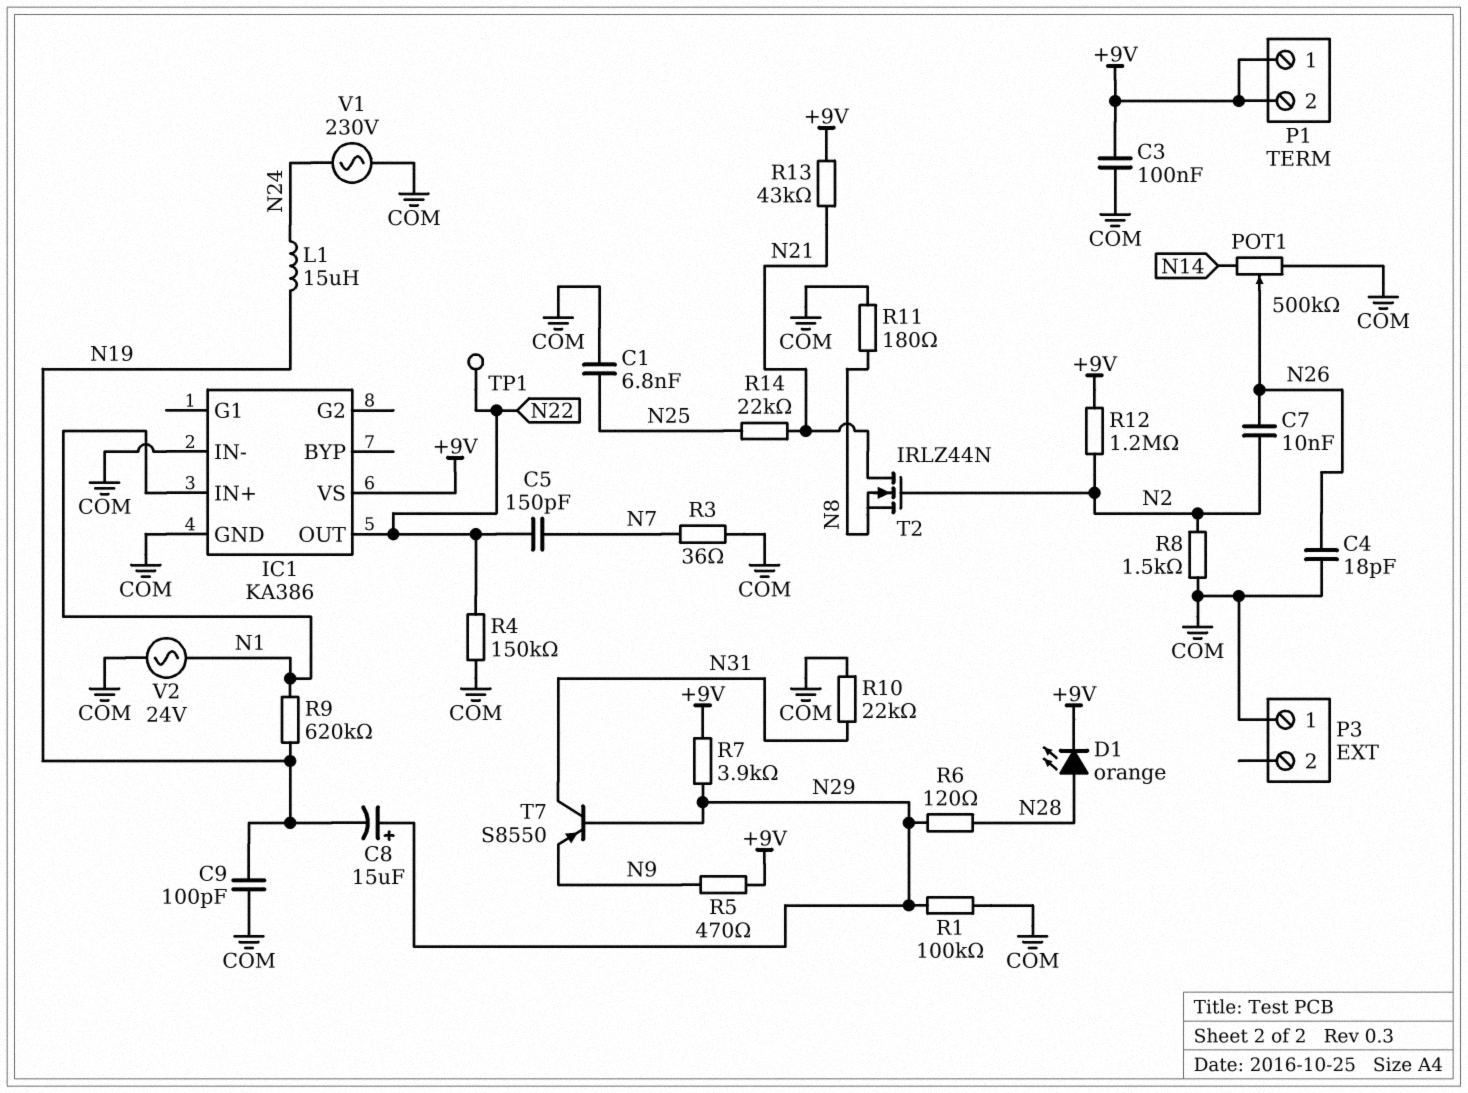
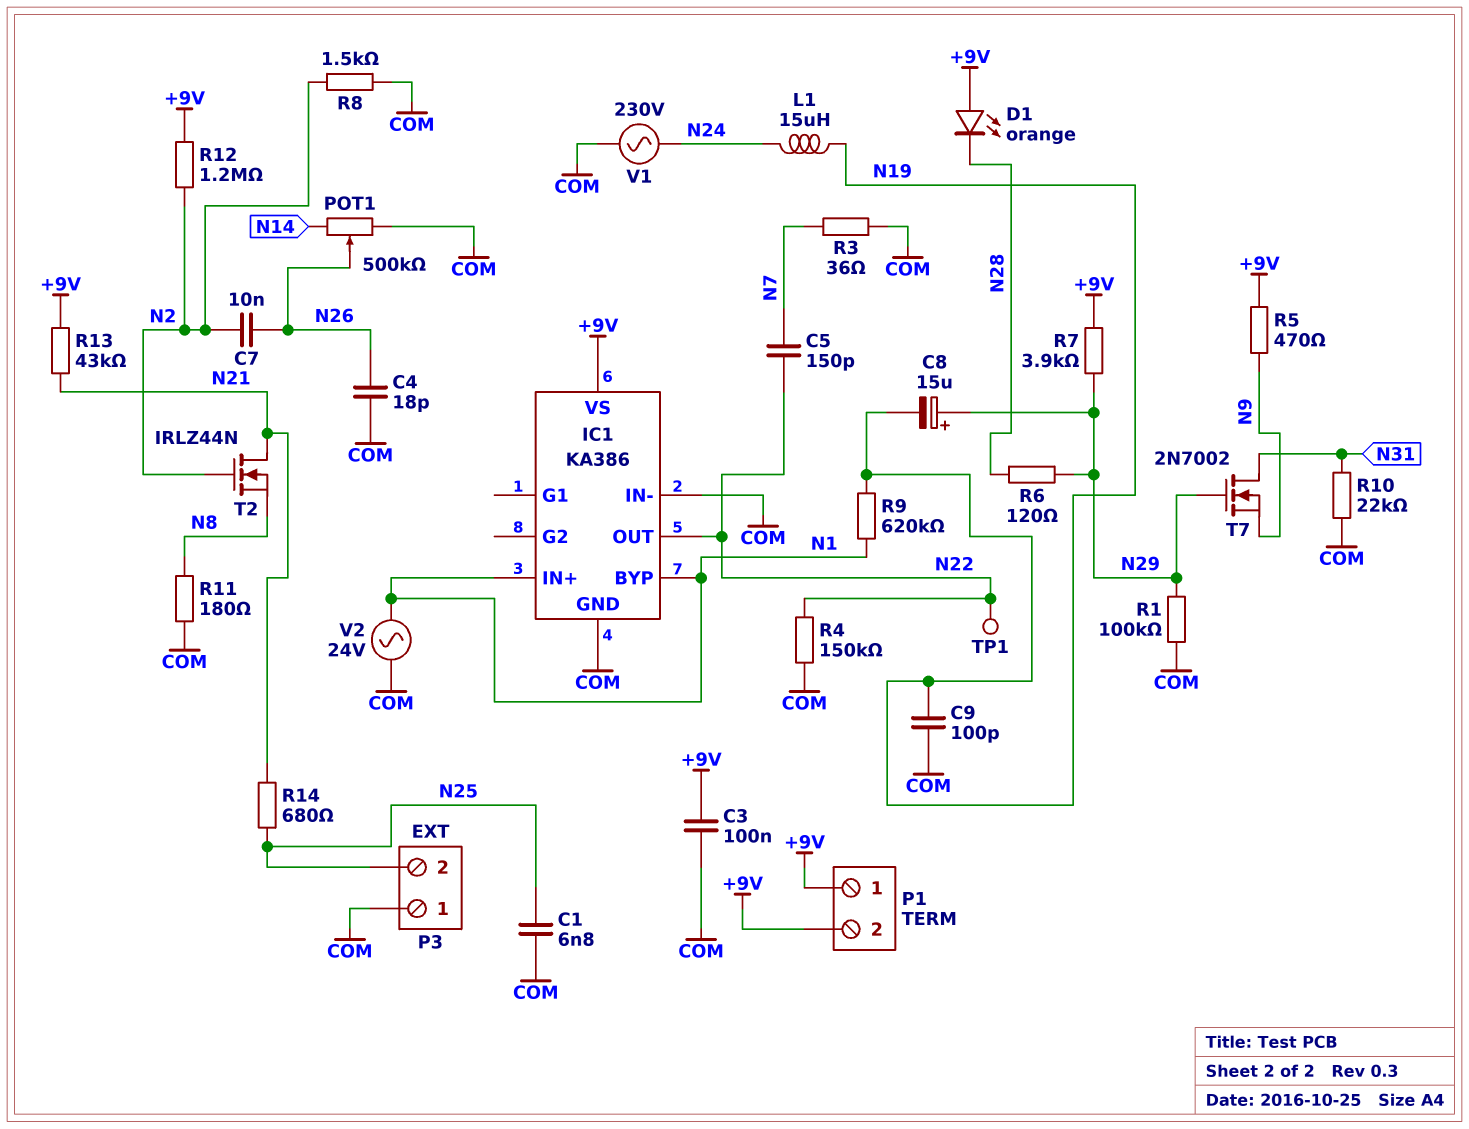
D1: LED orange (A N28, K +9V) -> LED orange (A +9V, K N28)
IC1 pin BYP: none -> N1
P3 pin 2: none -> N25
R14: 22k (N21, N25) -> 680 (N21, N25)
T7: PNP S8550 (B N29, C N31, E N9) -> NMOS 2N7002 (G N29, D N31, S N9)

